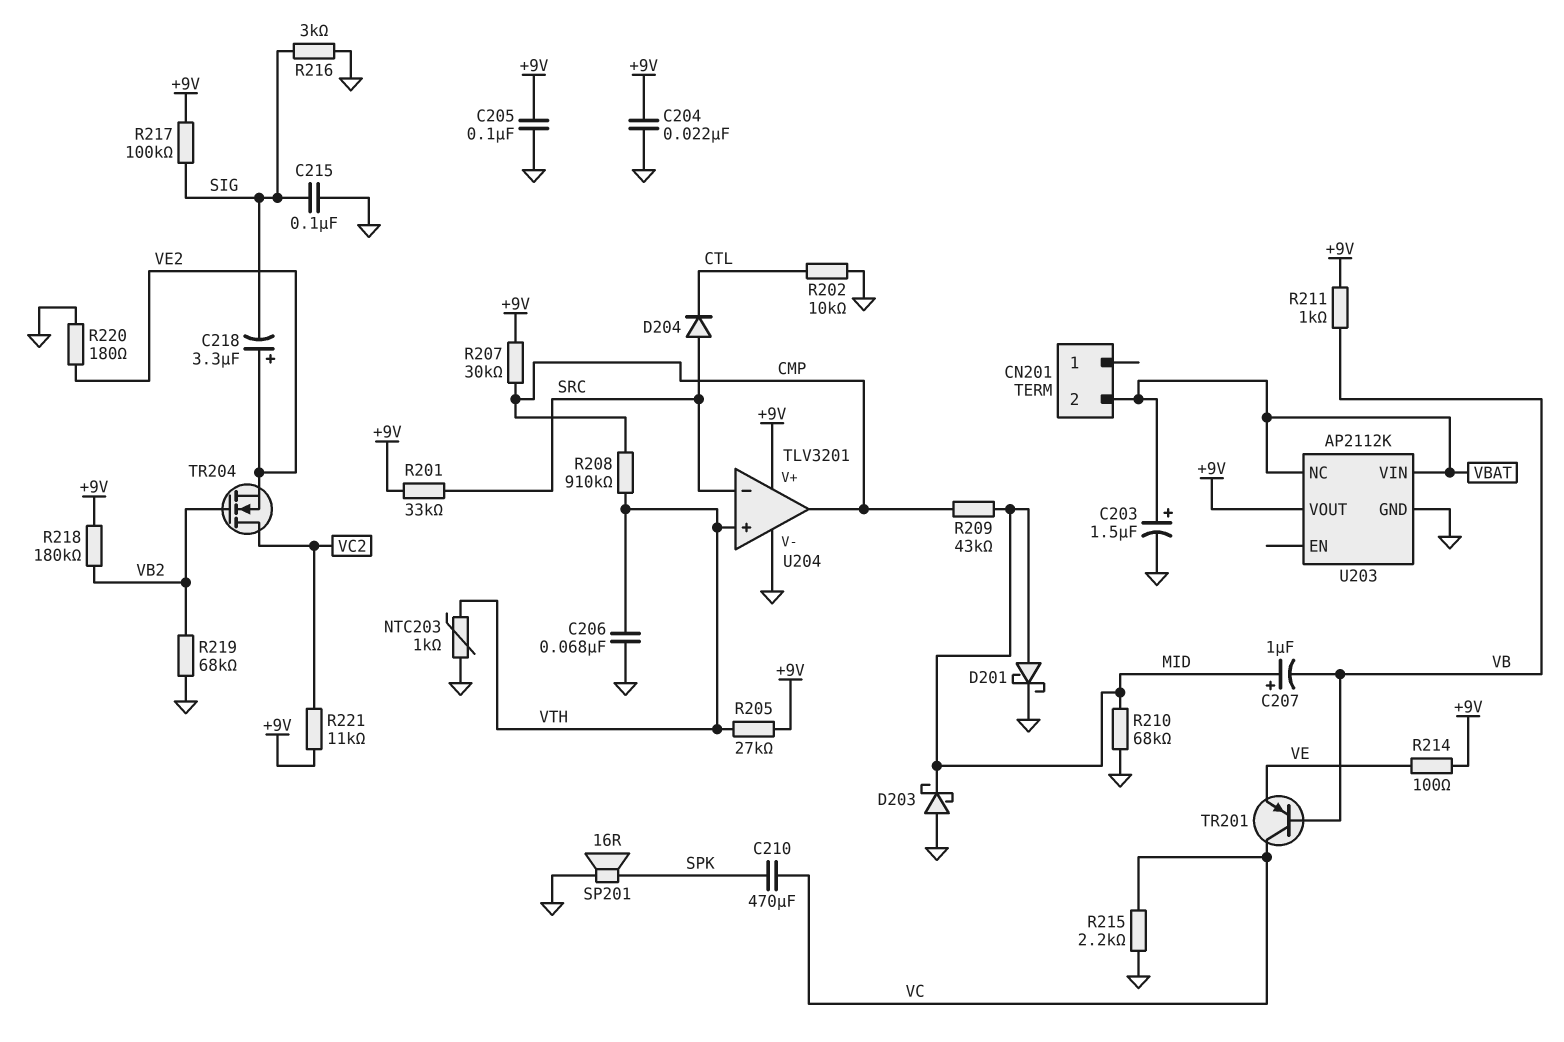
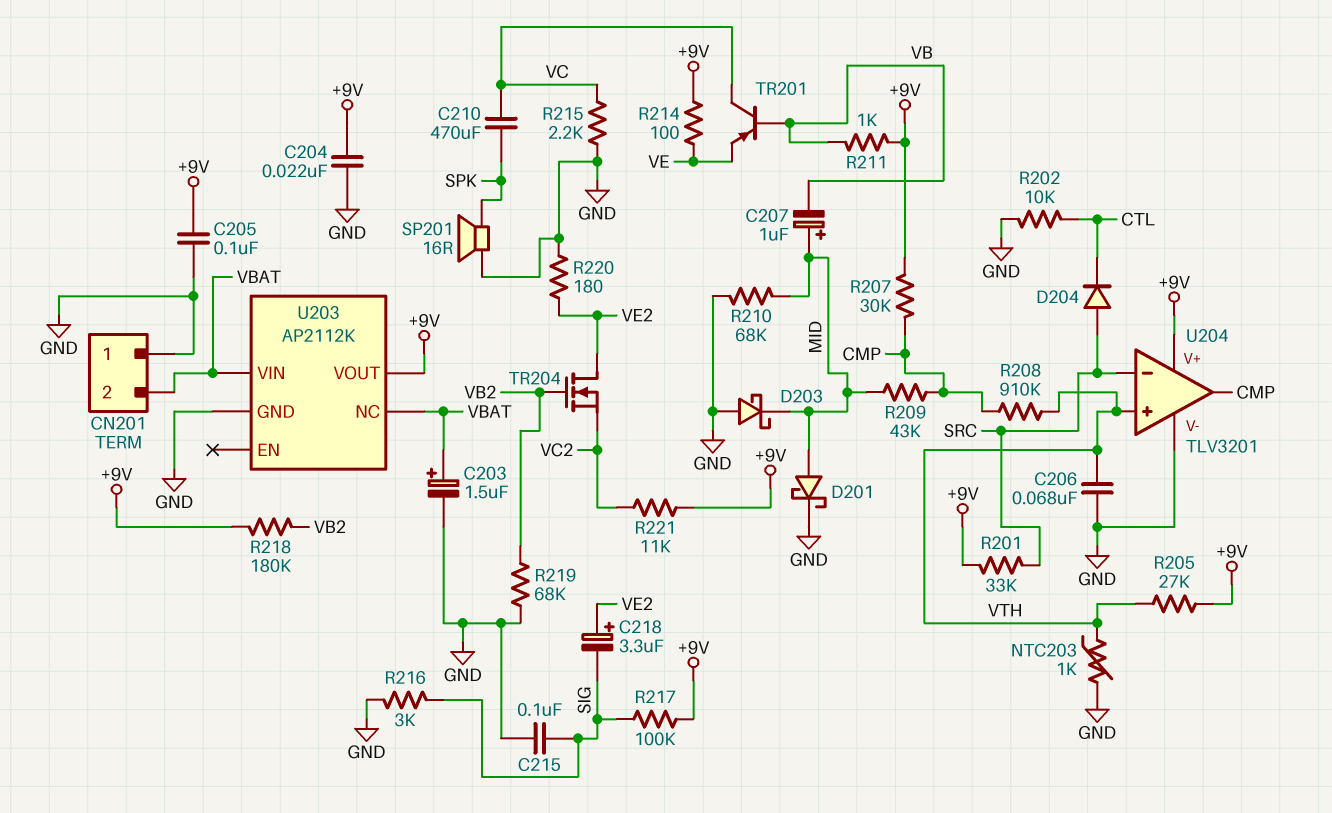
CN201 pin 1: none -> GND
TR204: NMOS (G VB2, D VC2, S VE2) -> NMOS (G VB2, D VE2, S VC2)

